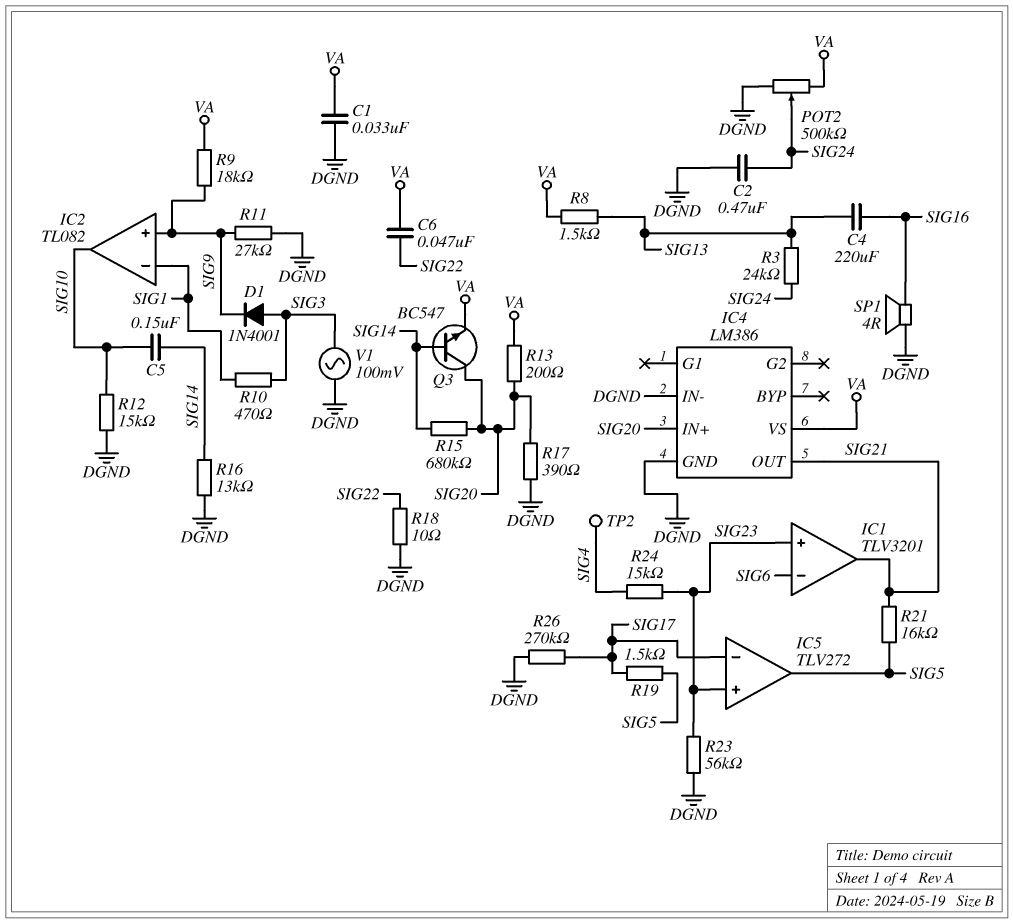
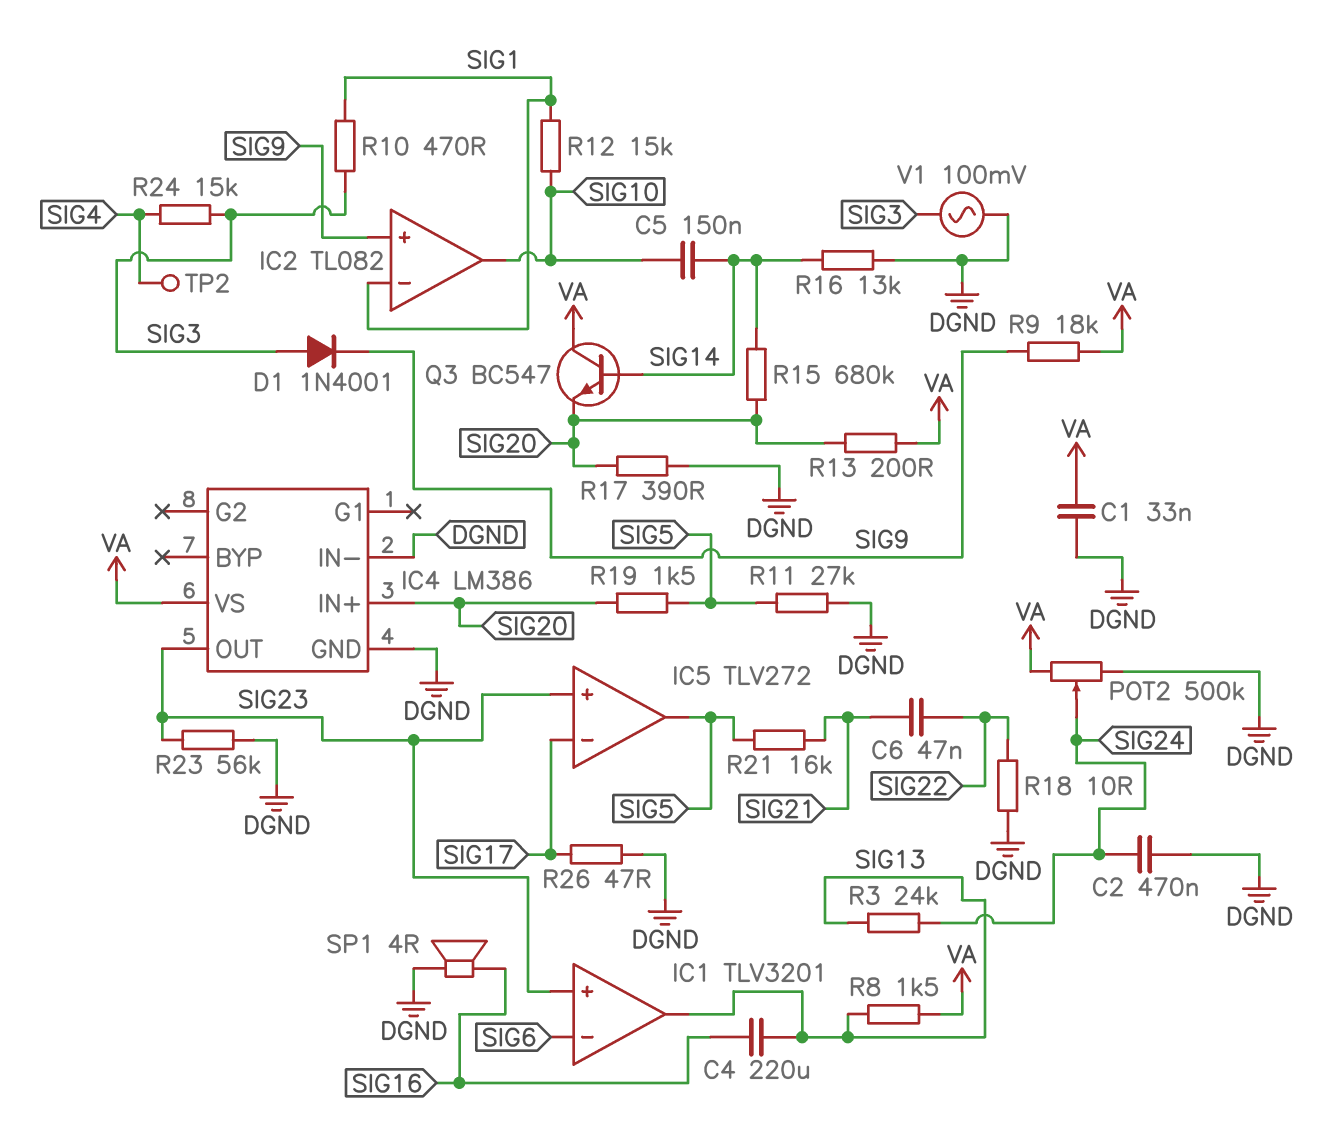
C6: 47nF (SIG22, VA) -> 47nF (SIG21, SIG22)
IC1 pin out: SIG21 -> SIG13
IC4 pin OUT: SIG21 -> SIG23
Q3: NPN BC547 (B SIG14, C SIG20, E VA) -> NPN BC547 (B SIG14, C VA, E SIG20)
R11: 27k (DGND, SIG9) -> 27k (DGND, SIG5)
R12: 15k (DGND, SIG10) -> 15k (SIG1, SIG10)
R19: 1.5k (SIG5, SIG17) -> 1.5k (SIG5, SIG20)
R24: 15k (SIG4, SIG23) -> 15k (SIG3, SIG4)
R26: 270k (DGND, SIG17) -> 47 (DGND, SIG17)

